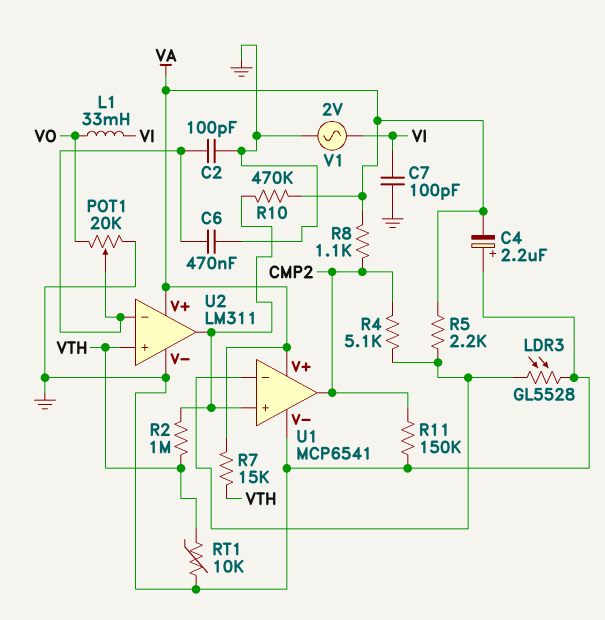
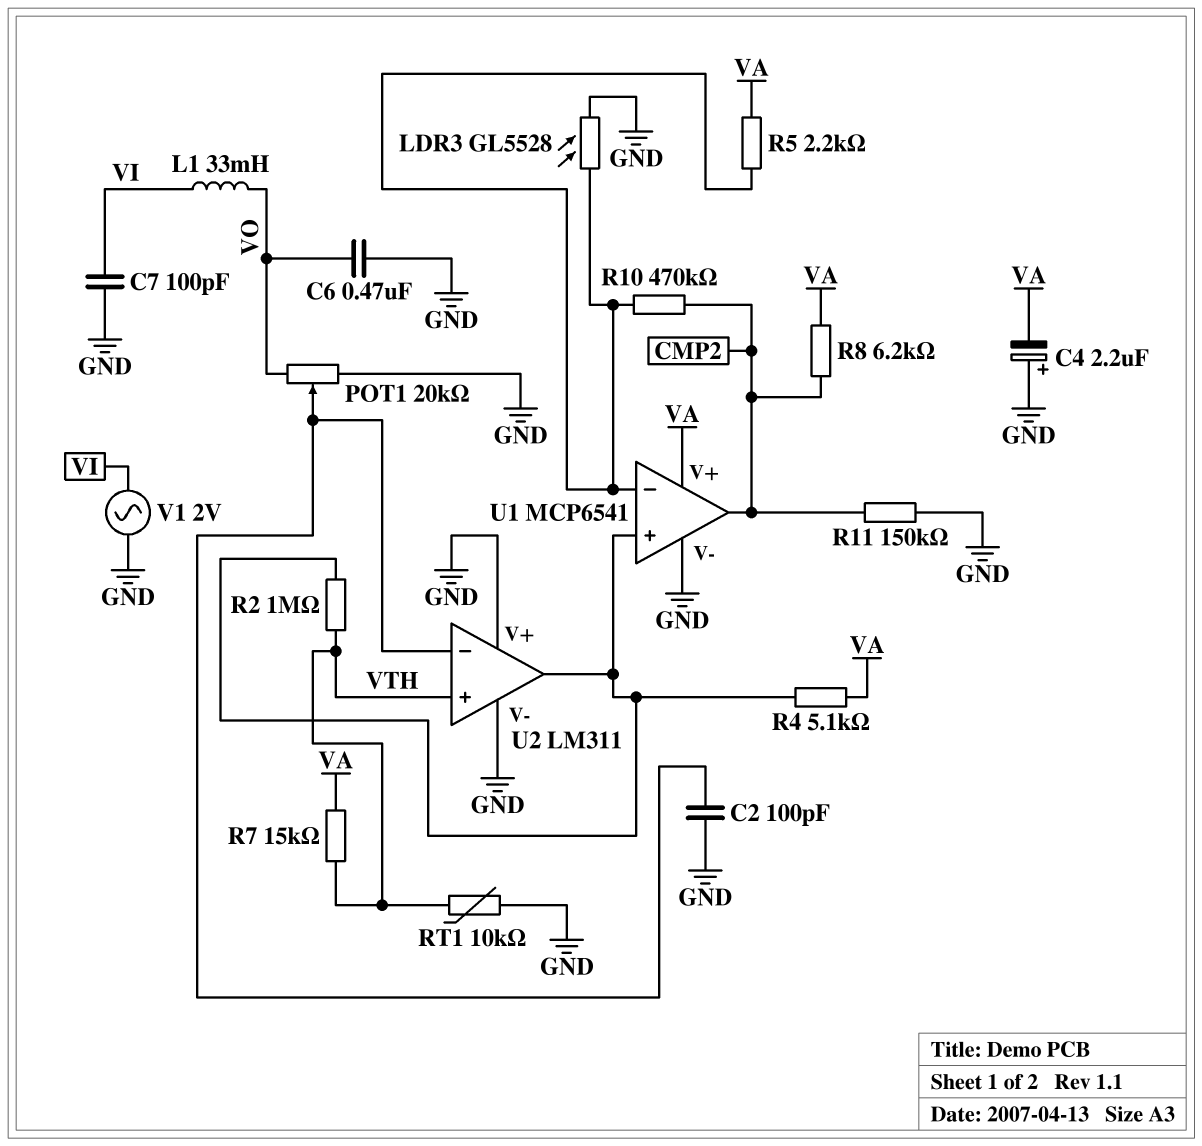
C6: 470nF (GND, U2/in-) -> 470nF (GND, VO)
R4: 5.1k (CMP2, U1/in-) -> 5.1k (U1/in+, VA)
R8: 1.1k (CMP2, VA) -> 6.2k (CMP2, VA)
R10: 470k (U1/in+, VA) -> 470k (CMP2, U1/in-)
U2 pin V+: VA -> GND

